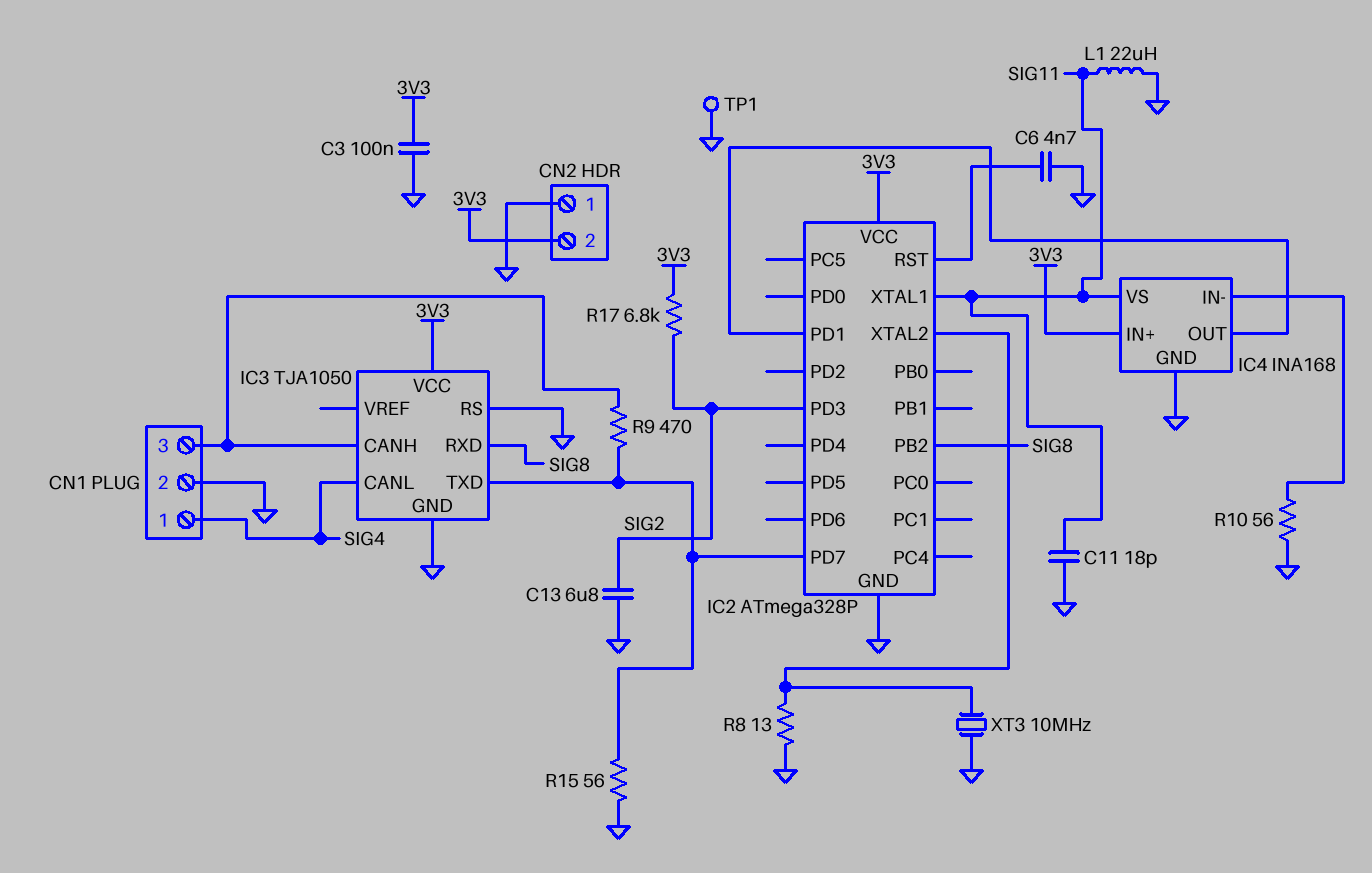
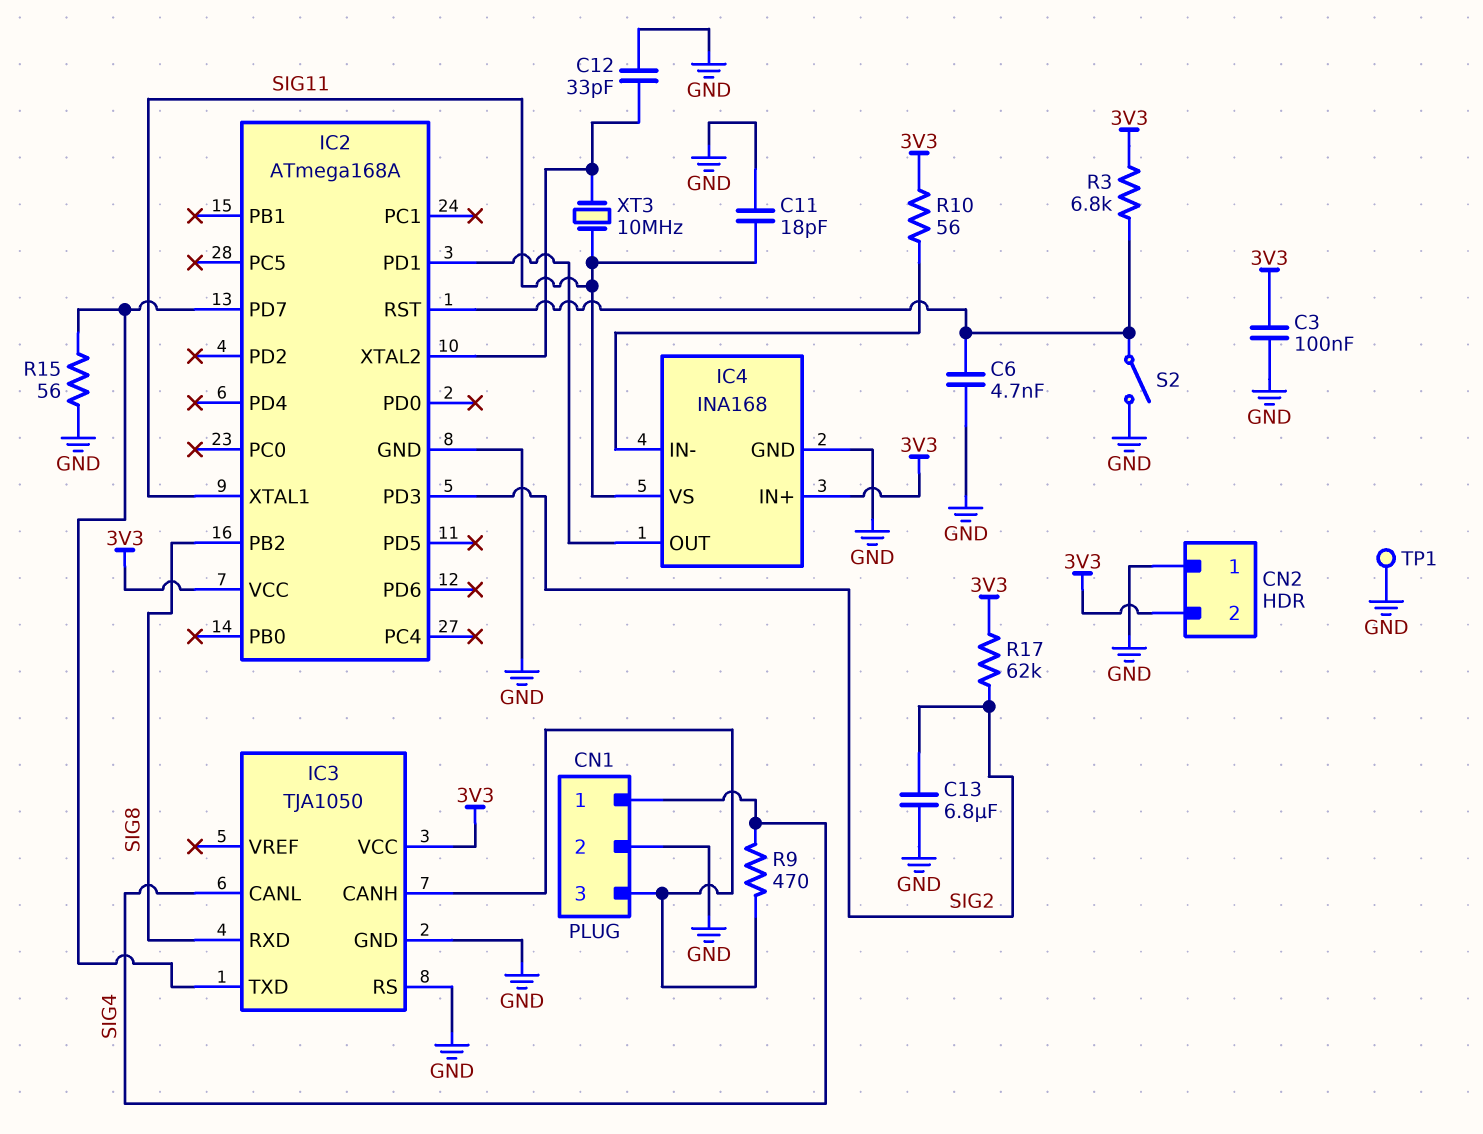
C12: none -> 33pF (GND, IC2/XTAL2)
IC2: ATmega328P -> ATmega168A
L1: 22uH (GND, SIG11) -> none
R3: none -> 6.8k (3V3, IC2/RST)
R8: 13 (GND, IC2/XTAL2) -> none
R9: 470 (CN1/3, IC2/PD7) -> 470 (CN1/3, SIG4)
R10: 56 (GND, IC4/IN-) -> 56 (3V3, IC4/IN-)
R17: 6.8k (3V3, SIG2) -> 62k (3V3, SIG2)
S2: none -> switch (GND, IC2/RST)
XT3: 10MHz (GND, IC2/XTAL2) -> 10MHz (IC2/XTAL2, SIG11)

